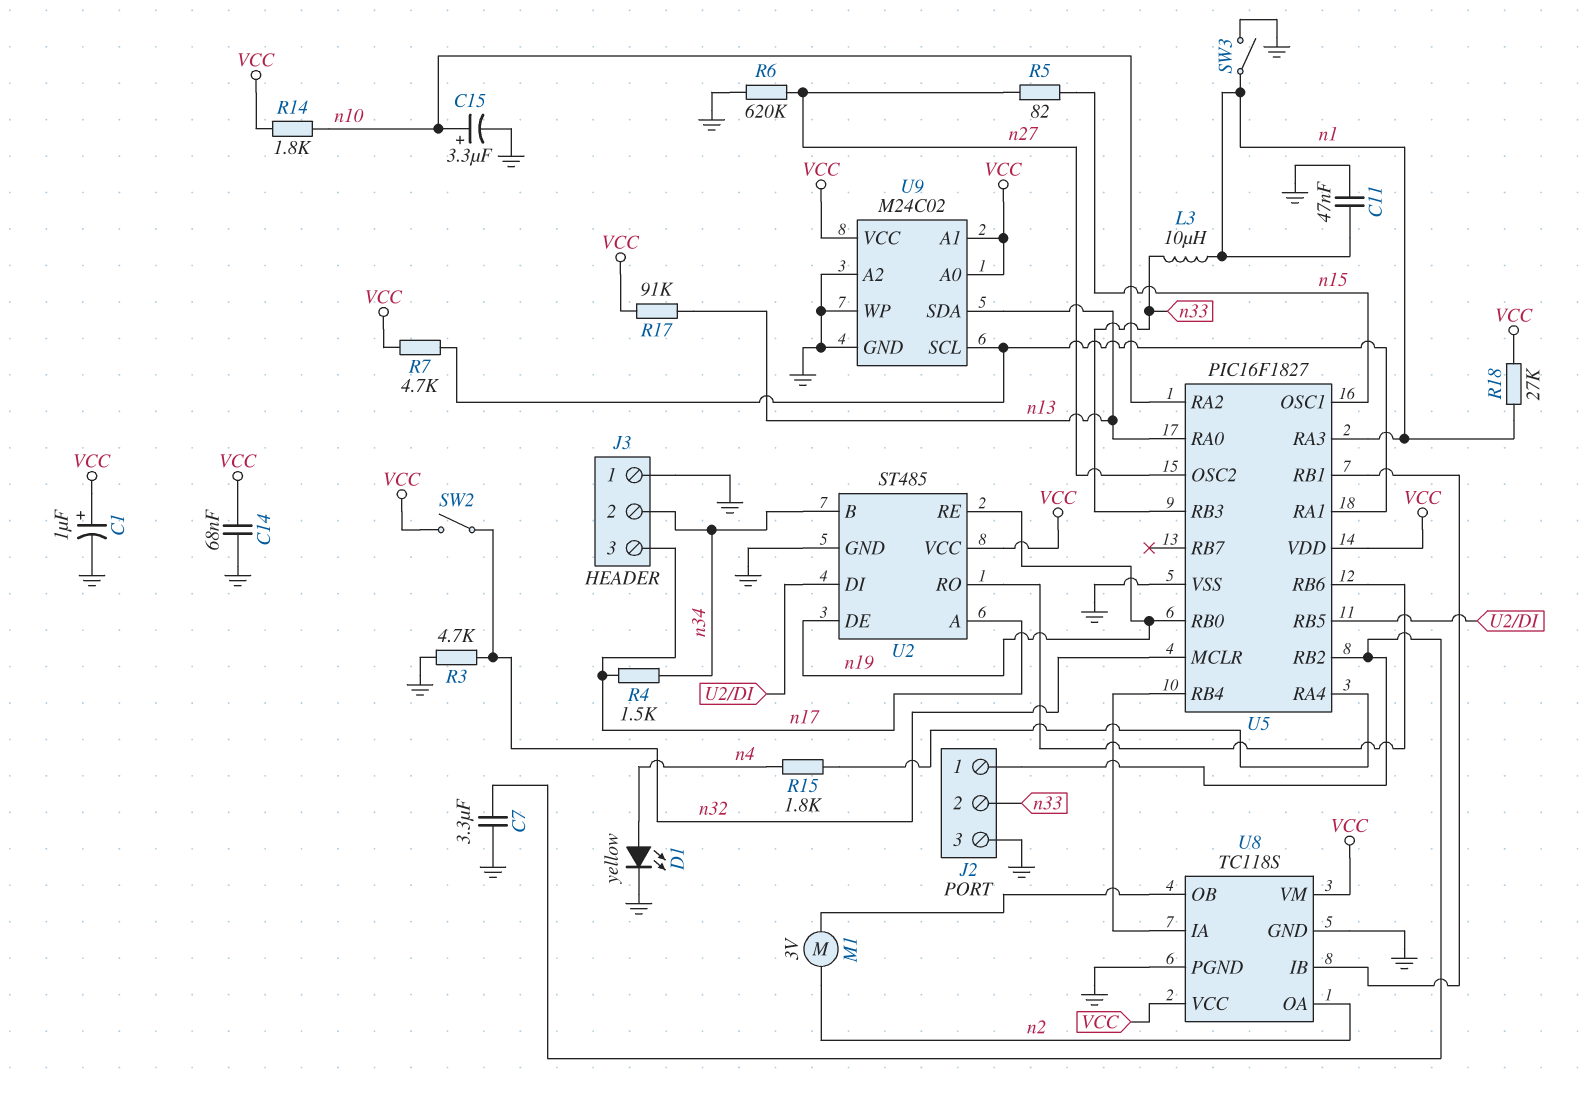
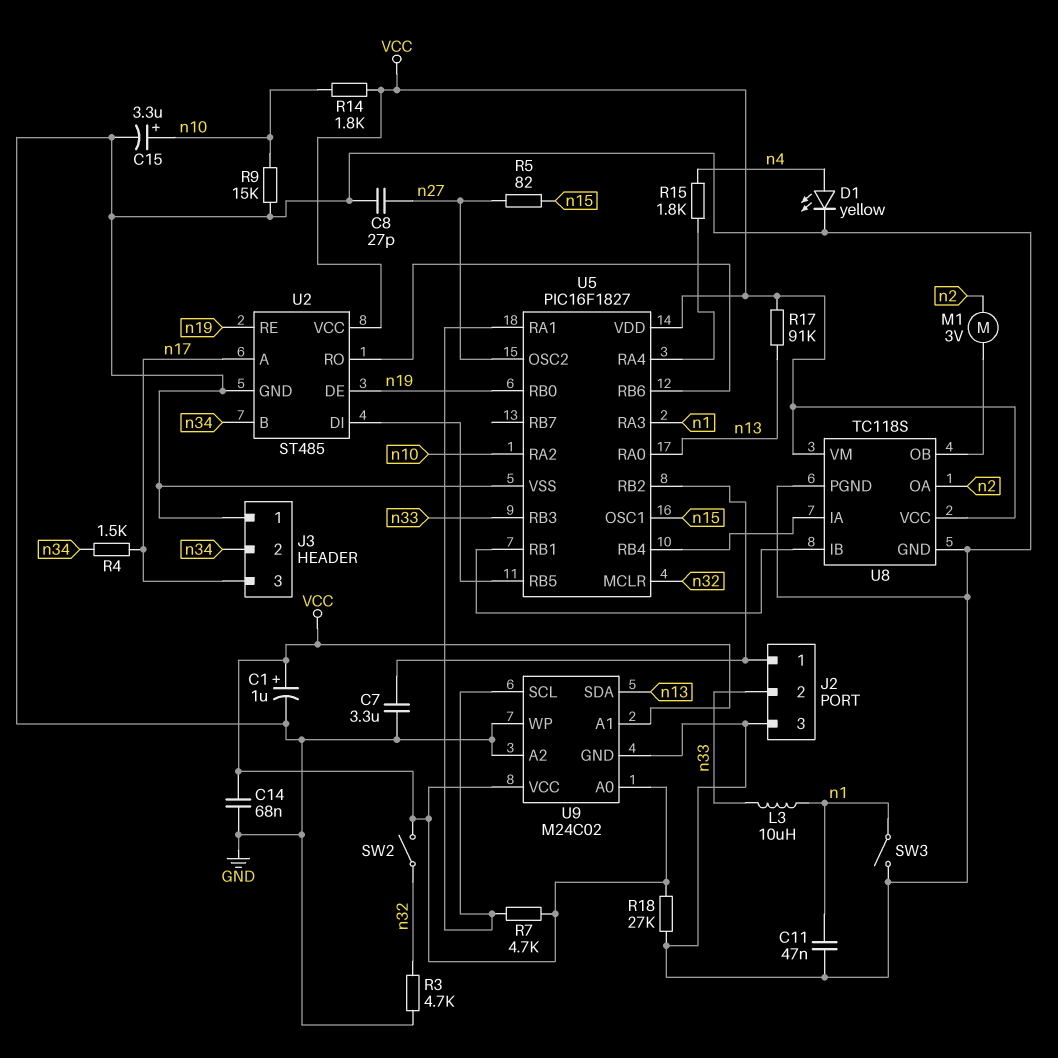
C8: none -> 27pF (GND, n27)
R6: 620k (GND, n27) -> none
R9: none -> 15k (GND, n10)
R18: 27k (VCC, n1) -> 27k (GND, VCC)

